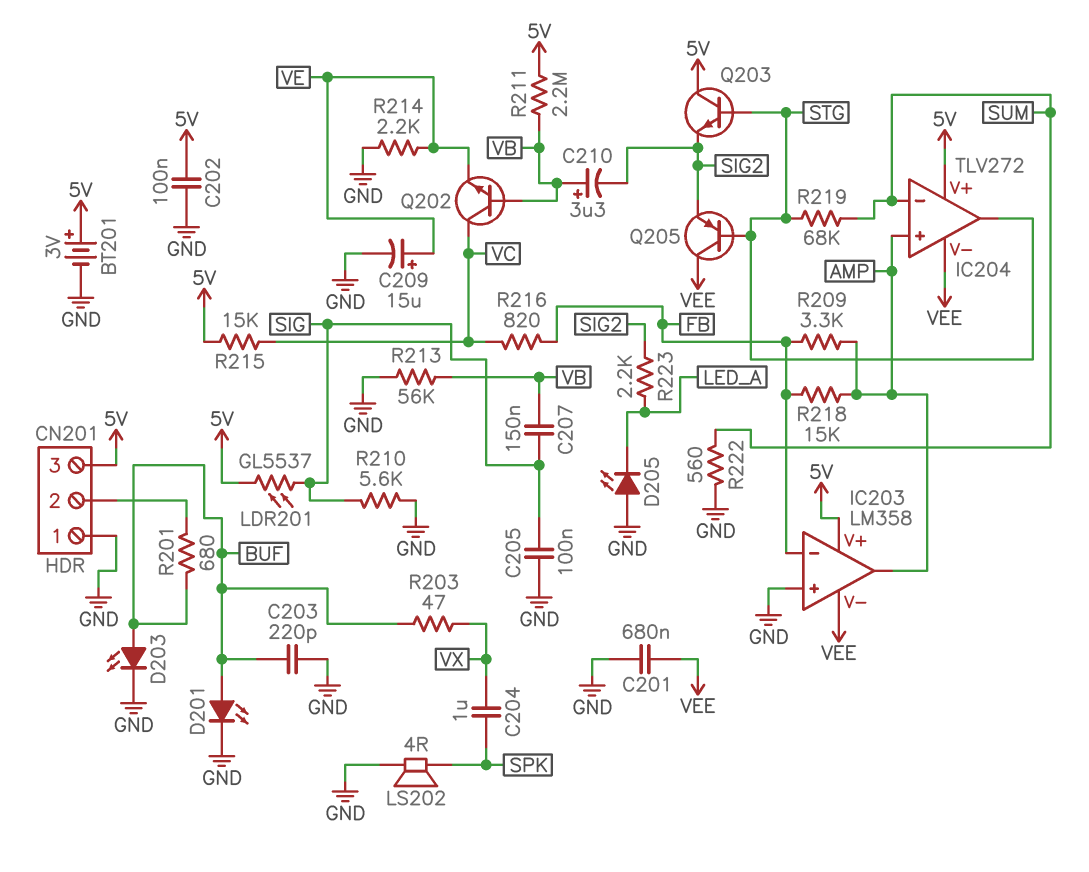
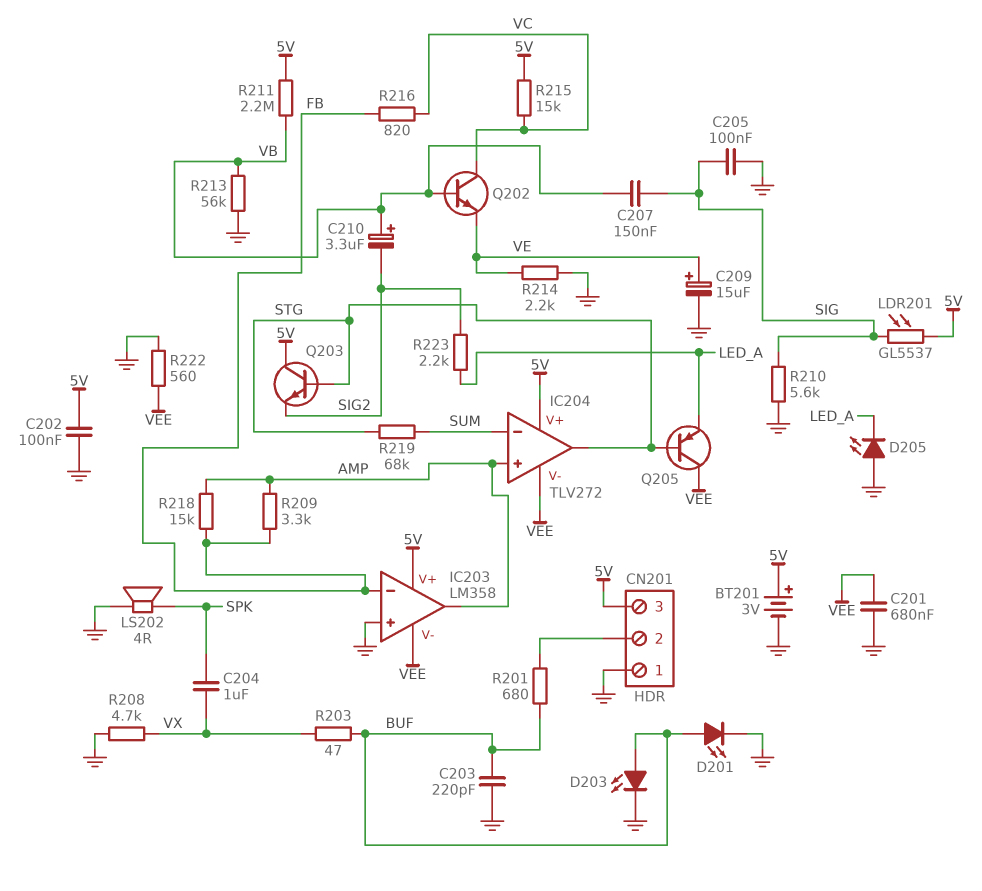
Q205: PNP (B STG, C VEE, E SIG2) -> PNP (B STG, C VEE, E LED_A)
R208: none -> 4.7k (GND, VX)
R222: 560 (GND, SUM) -> 560 (GND, VEE)

